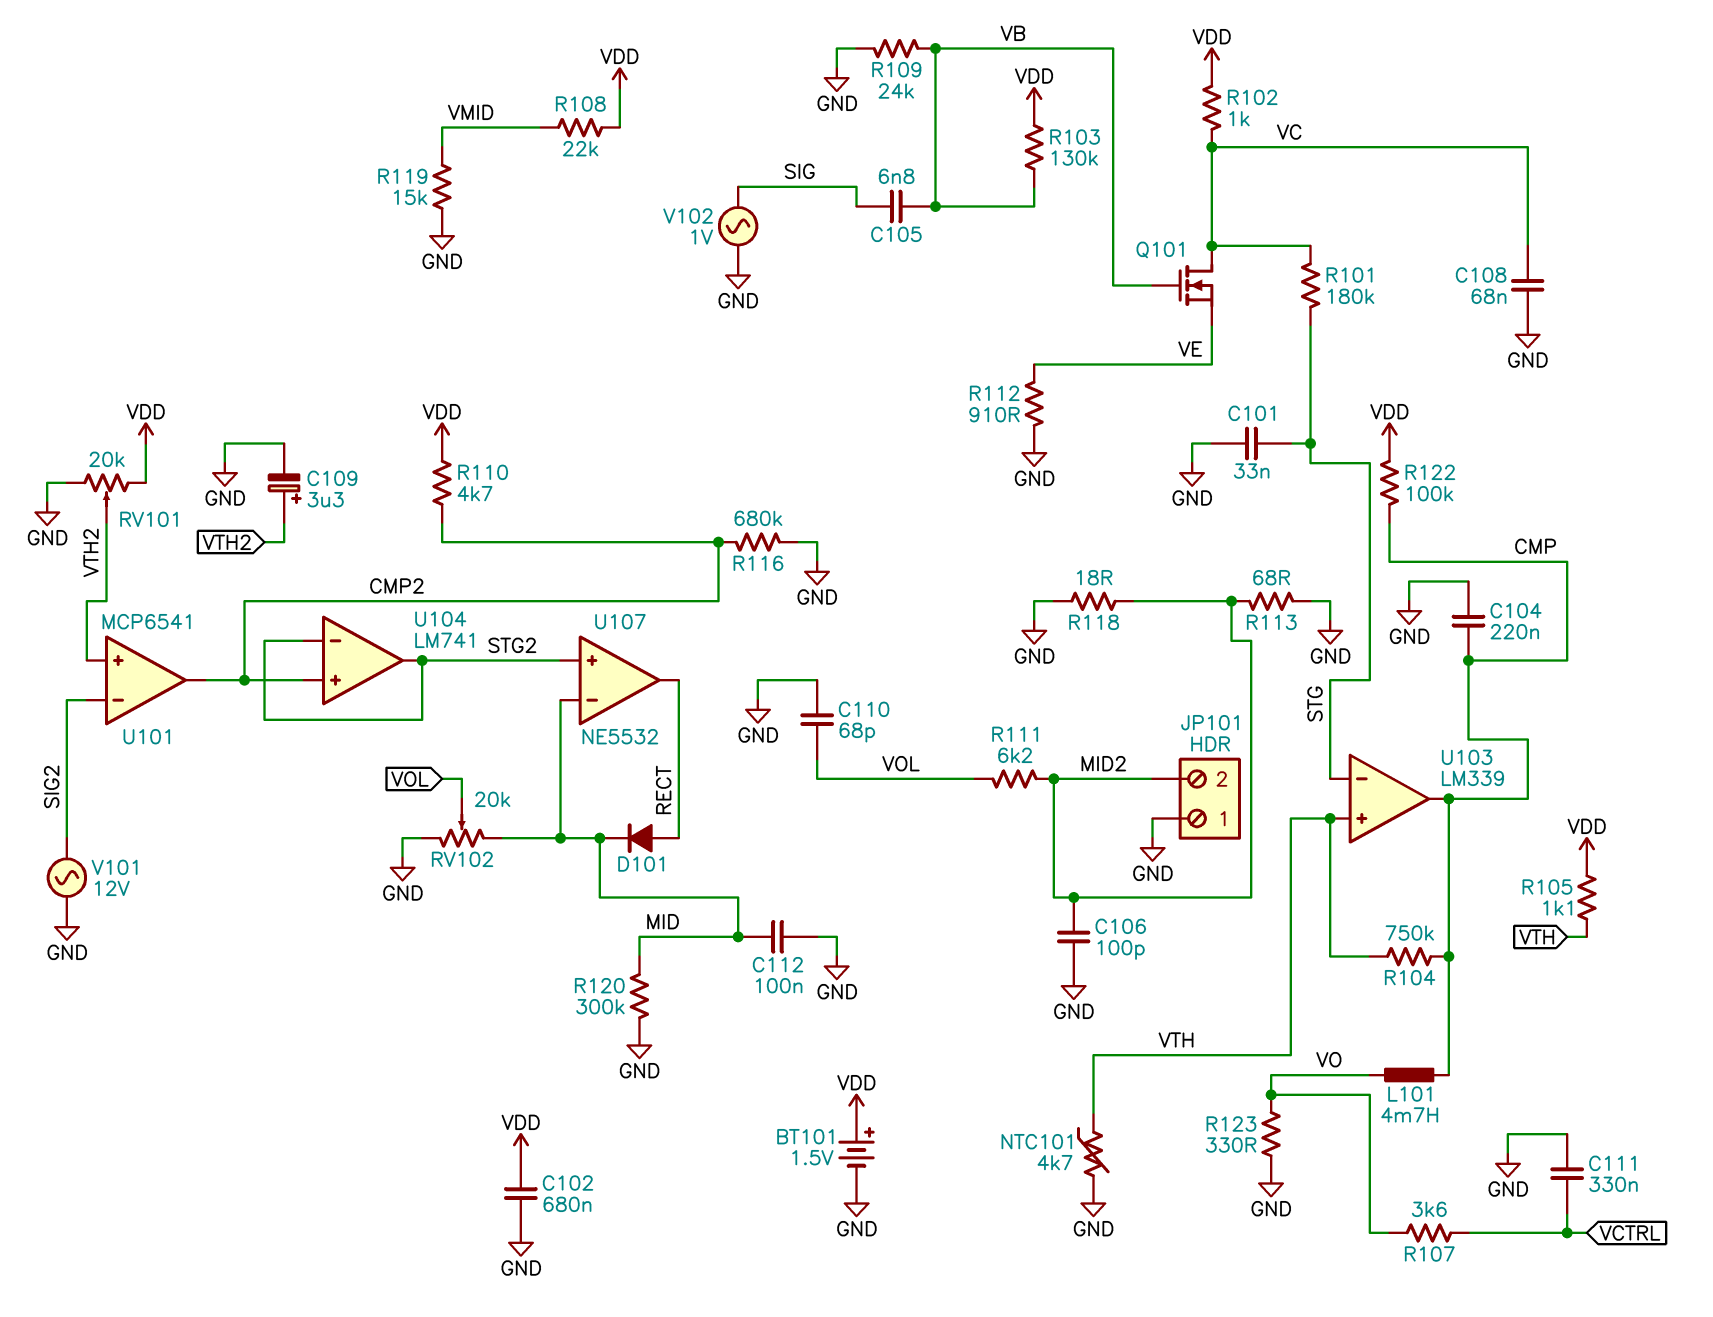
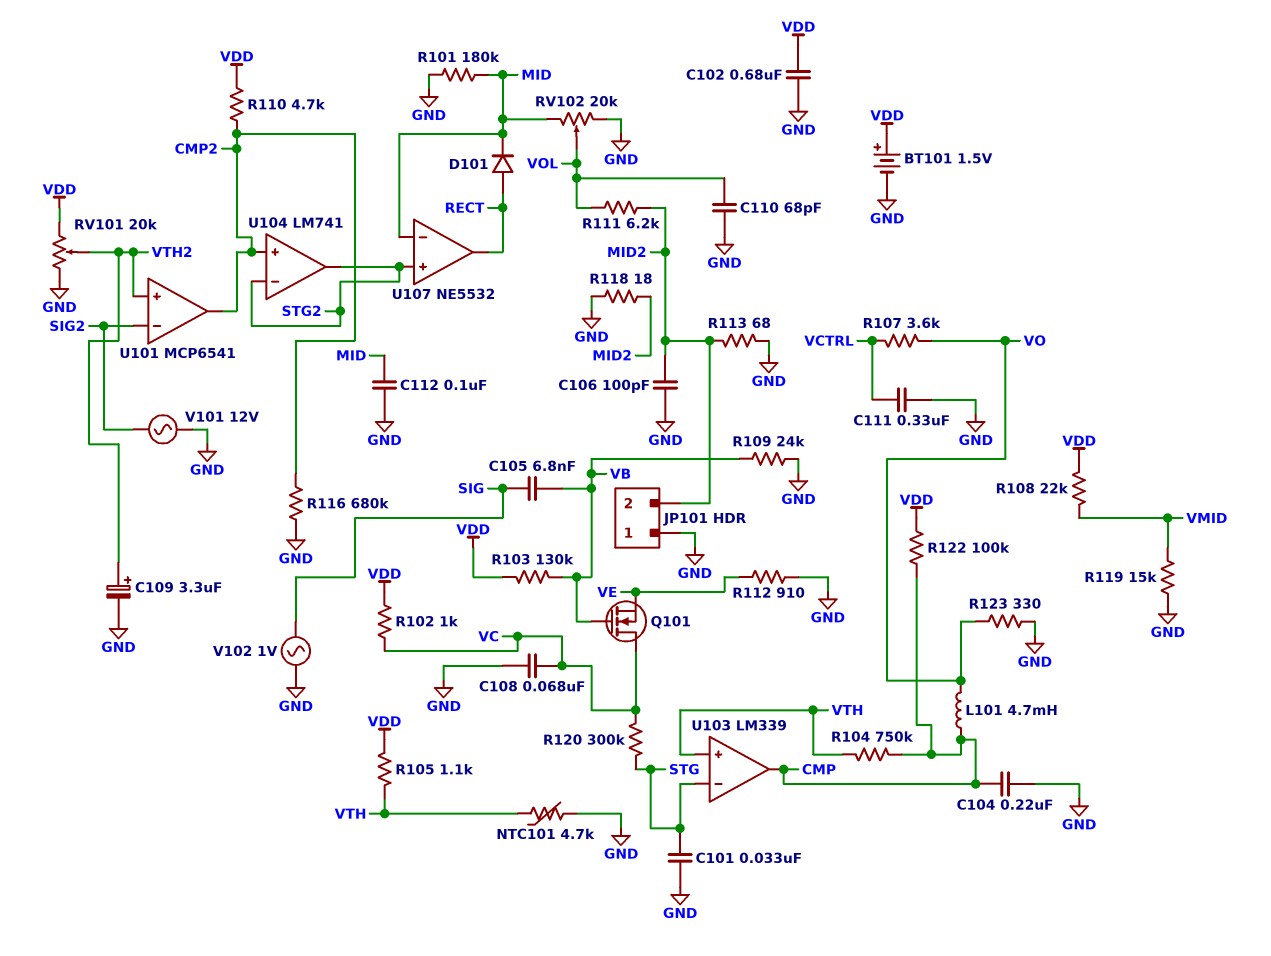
R101: 180k (STG, VC) -> 180k (GND, MID)
R120: 300k (GND, MID) -> 300k (STG, VC)

